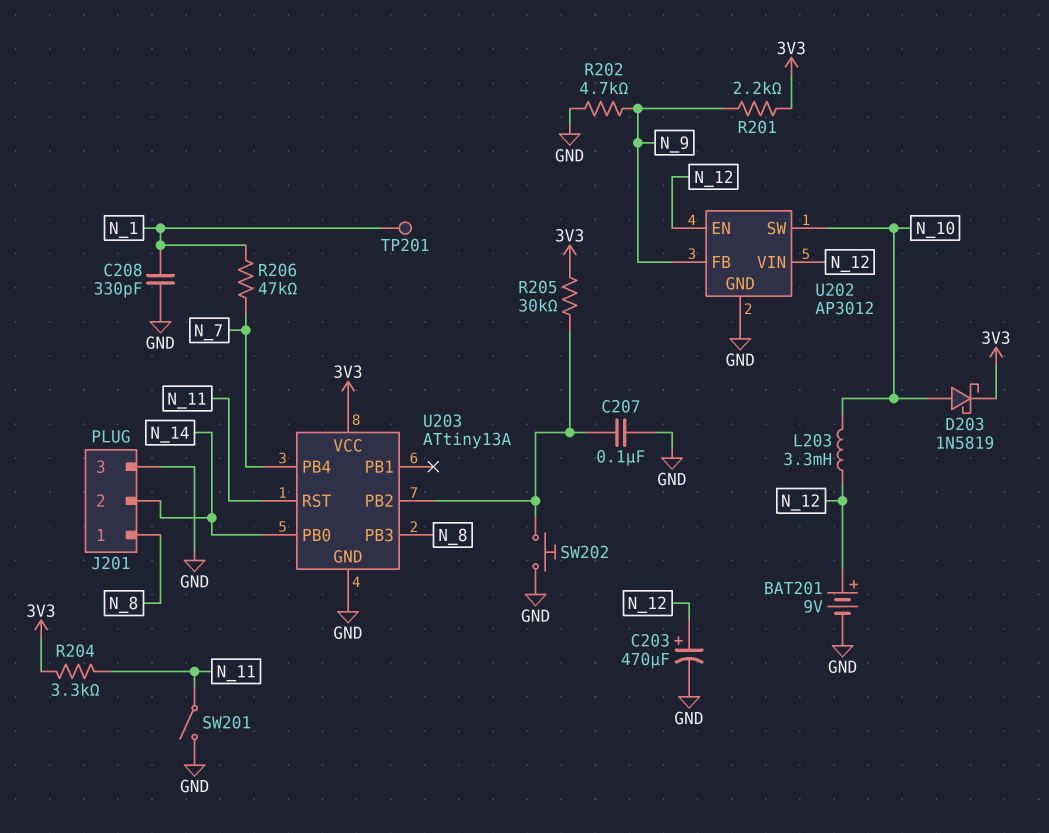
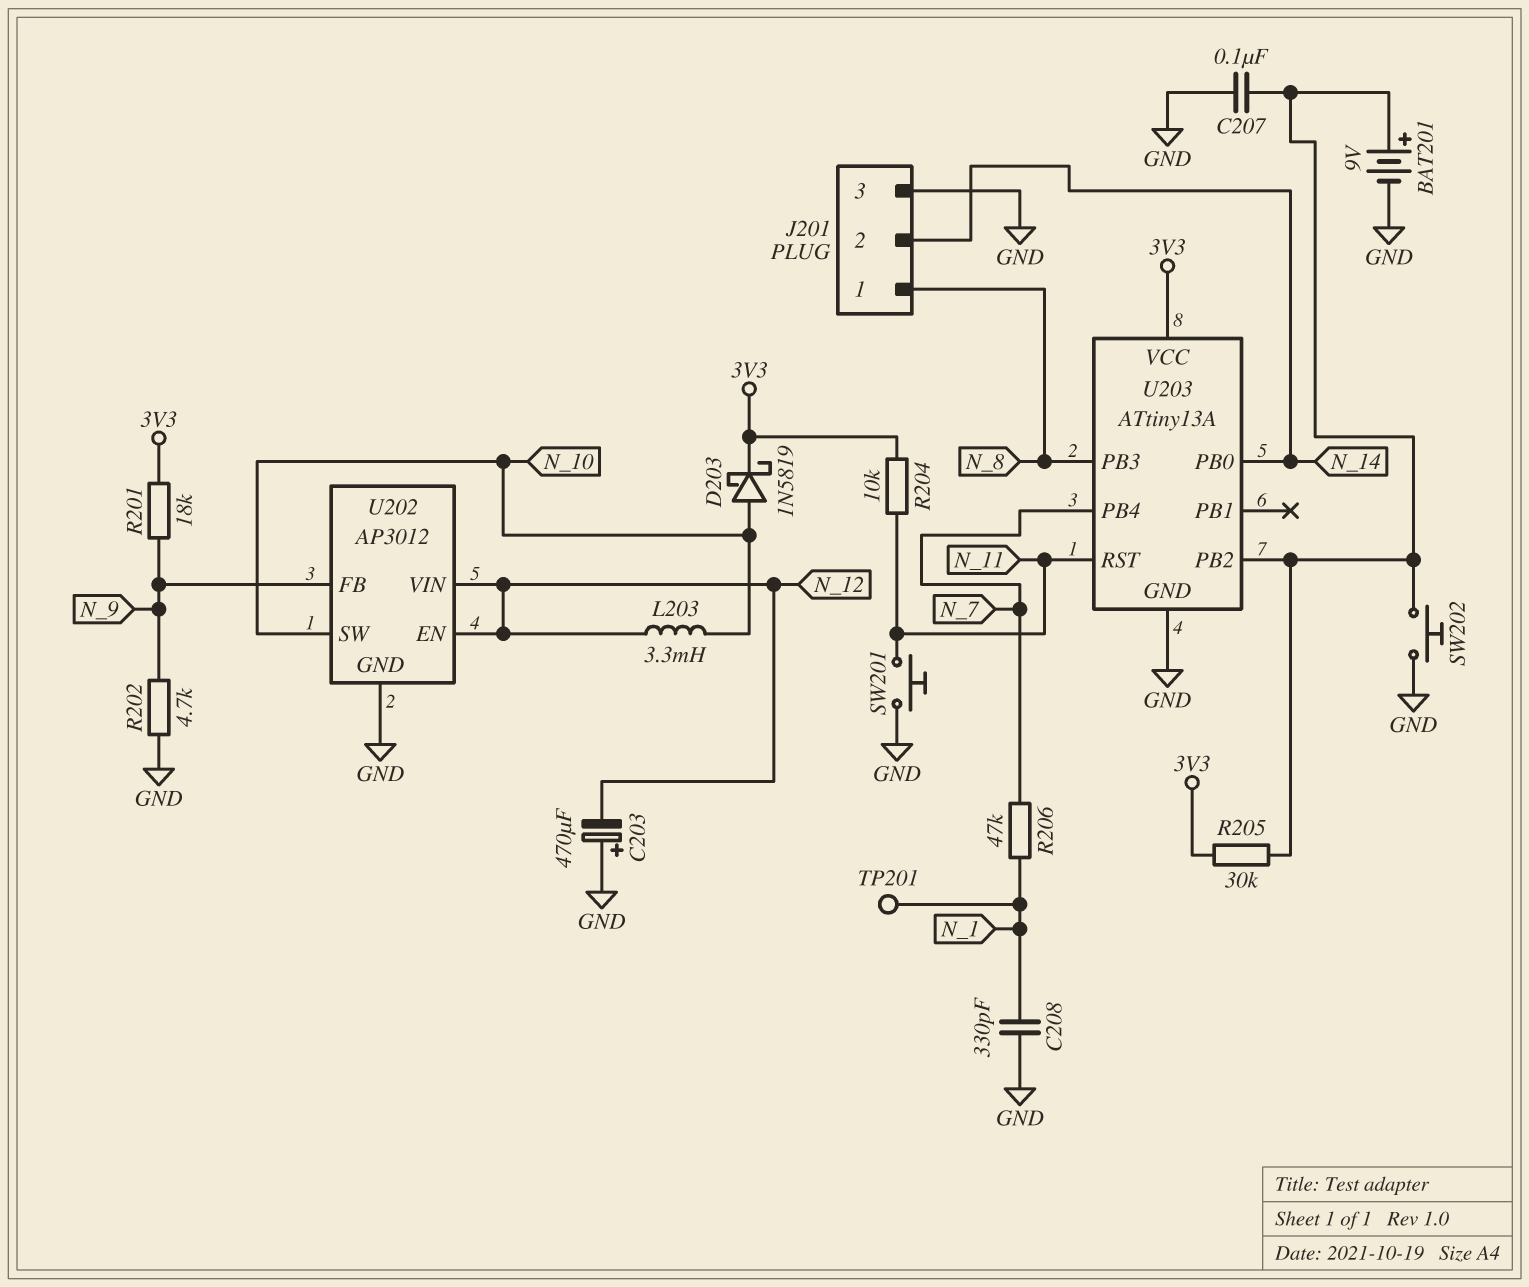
BAT201: 9V (plus N_12, minus GND) -> 9V (plus U203/PB2, minus GND)
C203: 470uF (plus N_12, minus GND) -> 470uF (plus GND, minus N_12)
R201: 2.2k (3V3, N_9) -> 18k (3V3, N_9)
R204: 3.3k (3V3, N_11) -> 10k (3V3, N_11)
SW201: switch (GND, N_11) -> button (GND, N_11)

